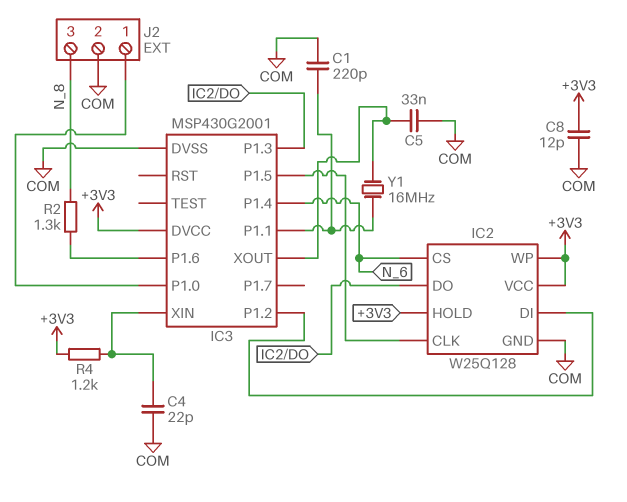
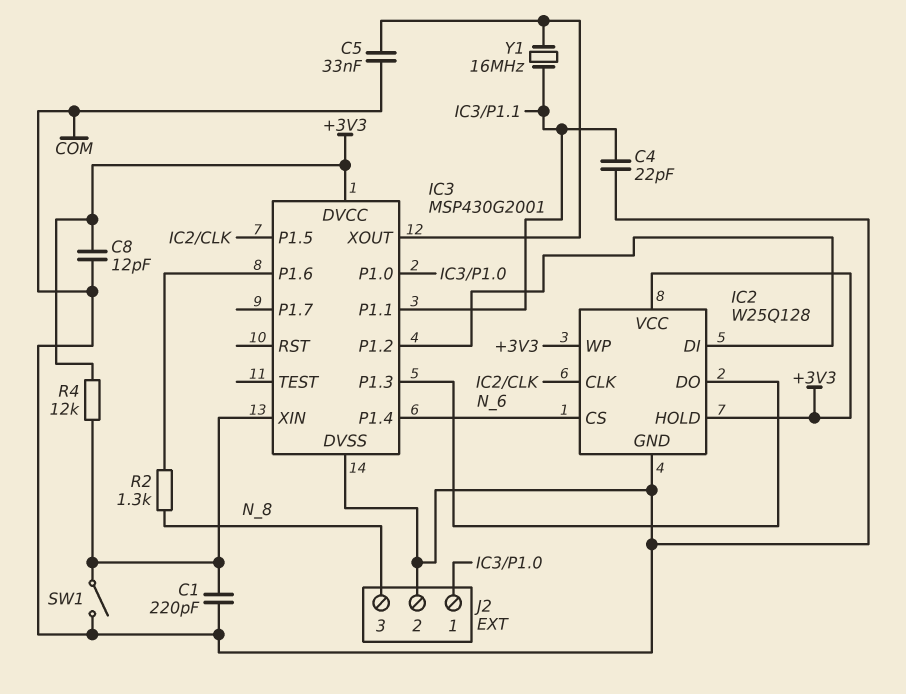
C1: 220pF (COM, IC3/P1.1) -> 220pF (COM, IC3/XIN)
C4: 22pF (COM, IC3/XIN) -> 22pF (COM, IC3/P1.1)
R4: 1.2k (+3V3, IC3/XIN) -> 12k (+3V3, IC3/XIN)
SW1: none -> switch (COM, IC3/XIN)

